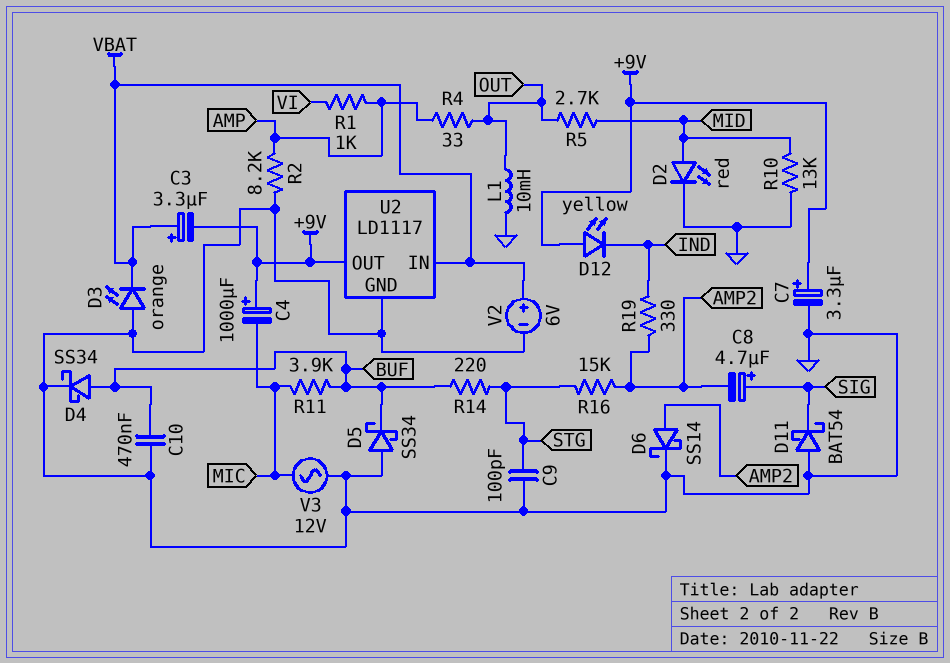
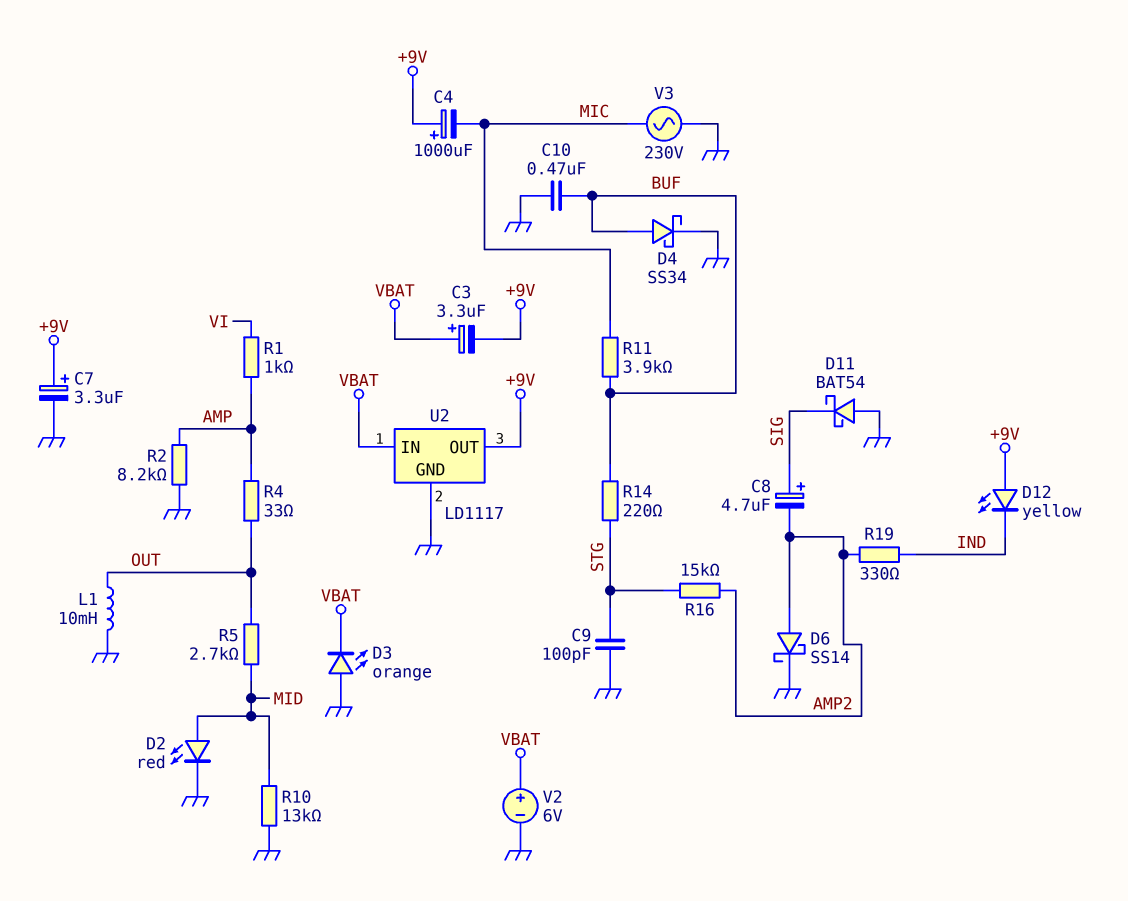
D5: schottky SS34 (A GND, K BUF) -> none
V3: AC 12V (GND, MIC) -> AC 230V (GND, MIC)

